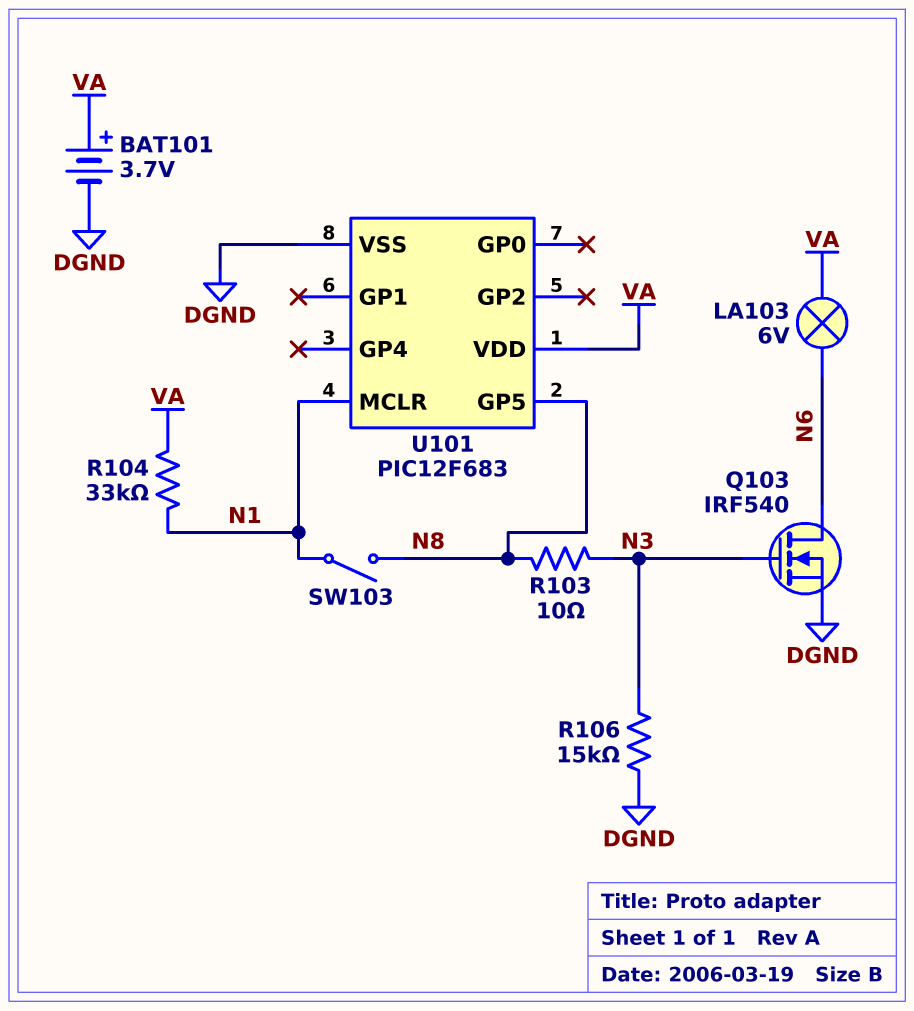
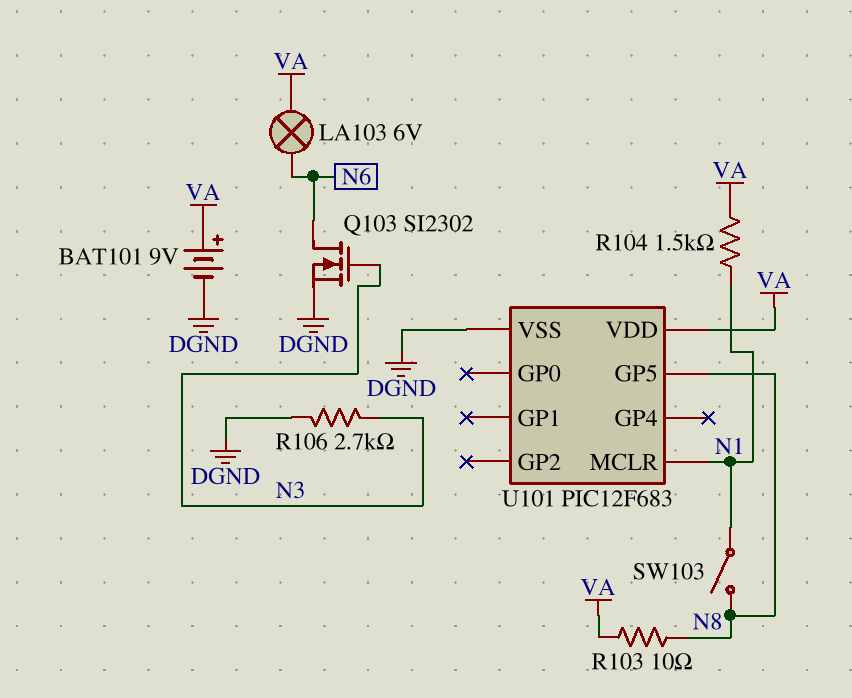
BAT101: 3.7V (plus VA, minus DGND) -> 9V (plus VA, minus DGND)
Q103: NMOS IRF540 (G N3, D N6, S DGND) -> NMOS SI2302 (G N3, D N6, S DGND)
R103: 10 (N3, N8) -> 10 (N8, VA)
R104: 33k (N1, VA) -> 1.5k (N1, VA)
R106: 15k (DGND, N3) -> 2.7k (DGND, N3)

